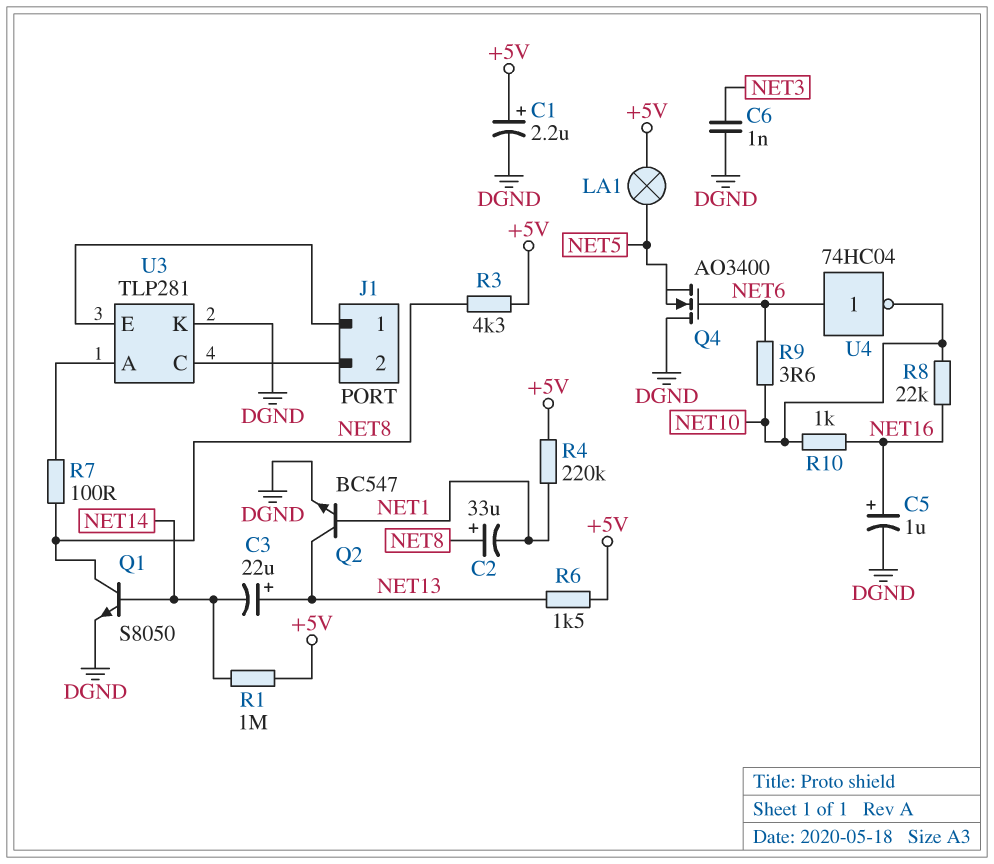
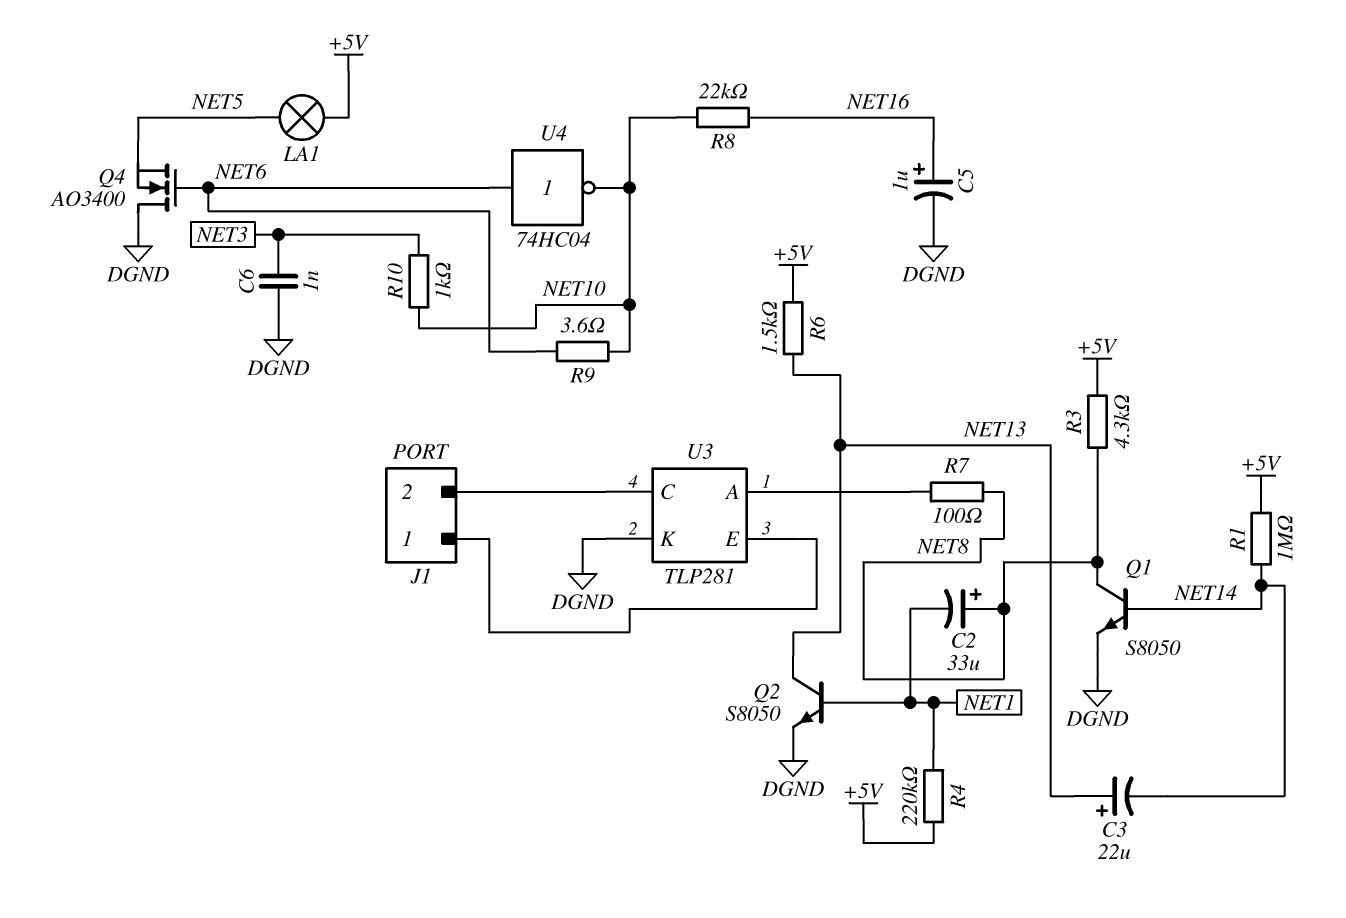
C1: 2.2uF (plus +5V, minus DGND) -> none
Q2: NPN BC547 (B NET1, C NET13, E DGND) -> NPN S8050 (B NET1, C NET13, E DGND)
R10: 1k (NET10, NET16) -> 1k (NET3, NET10)

